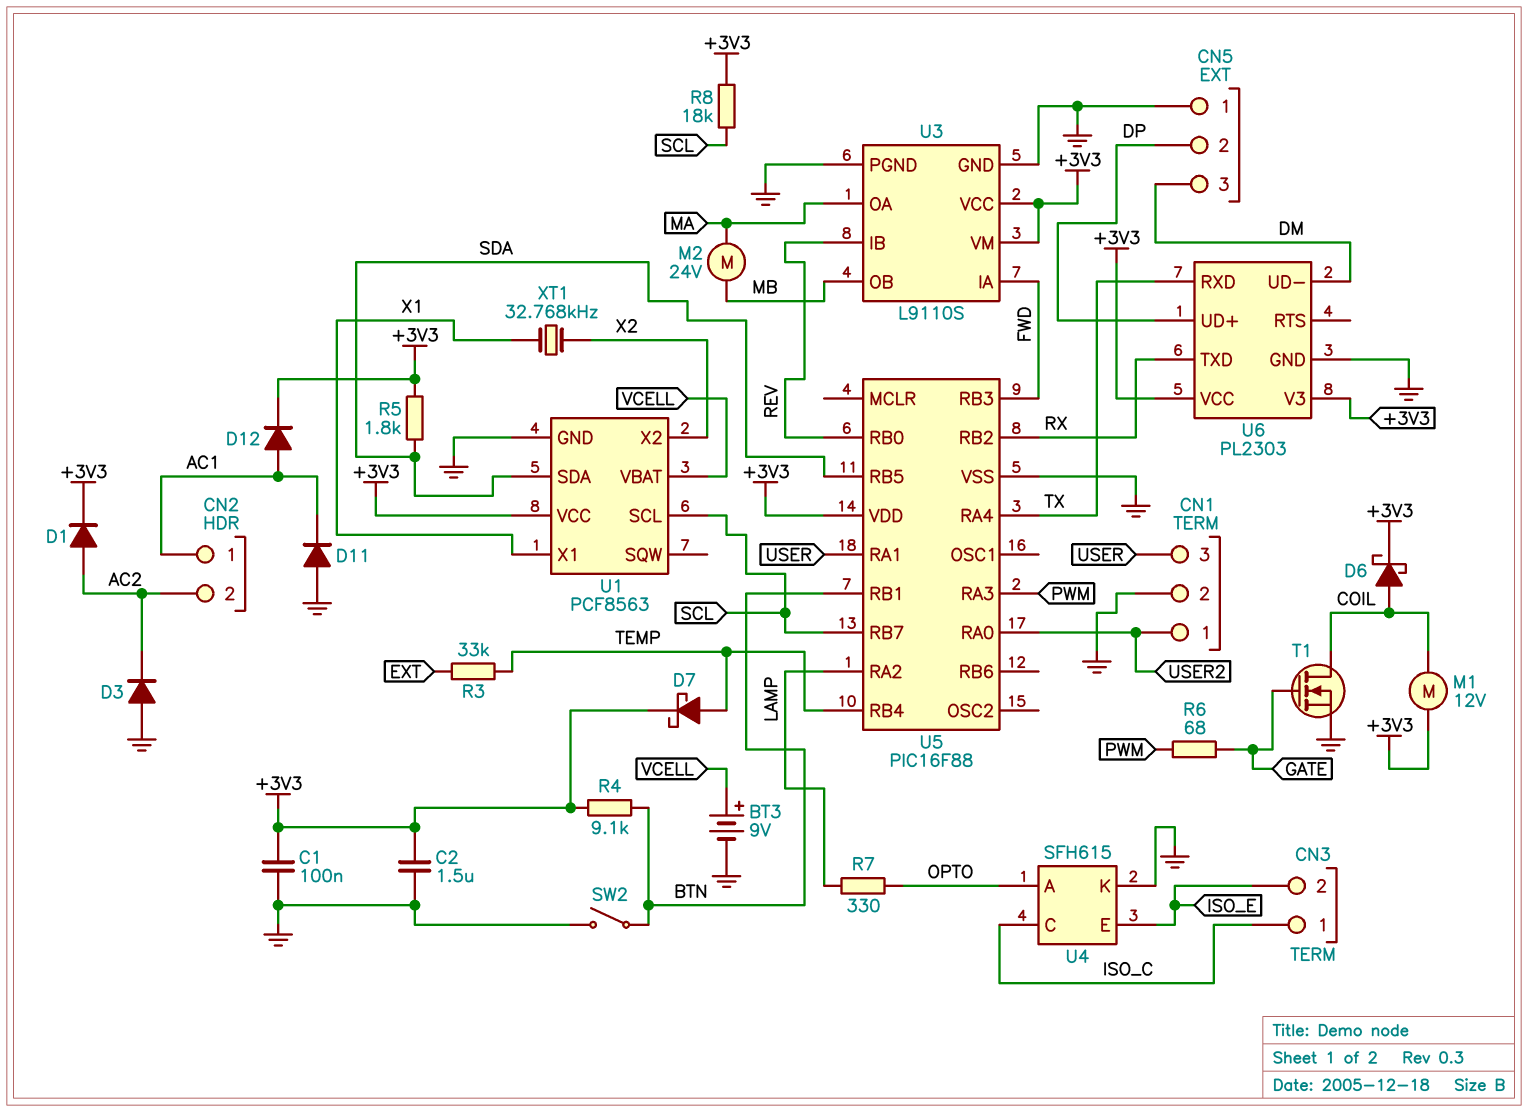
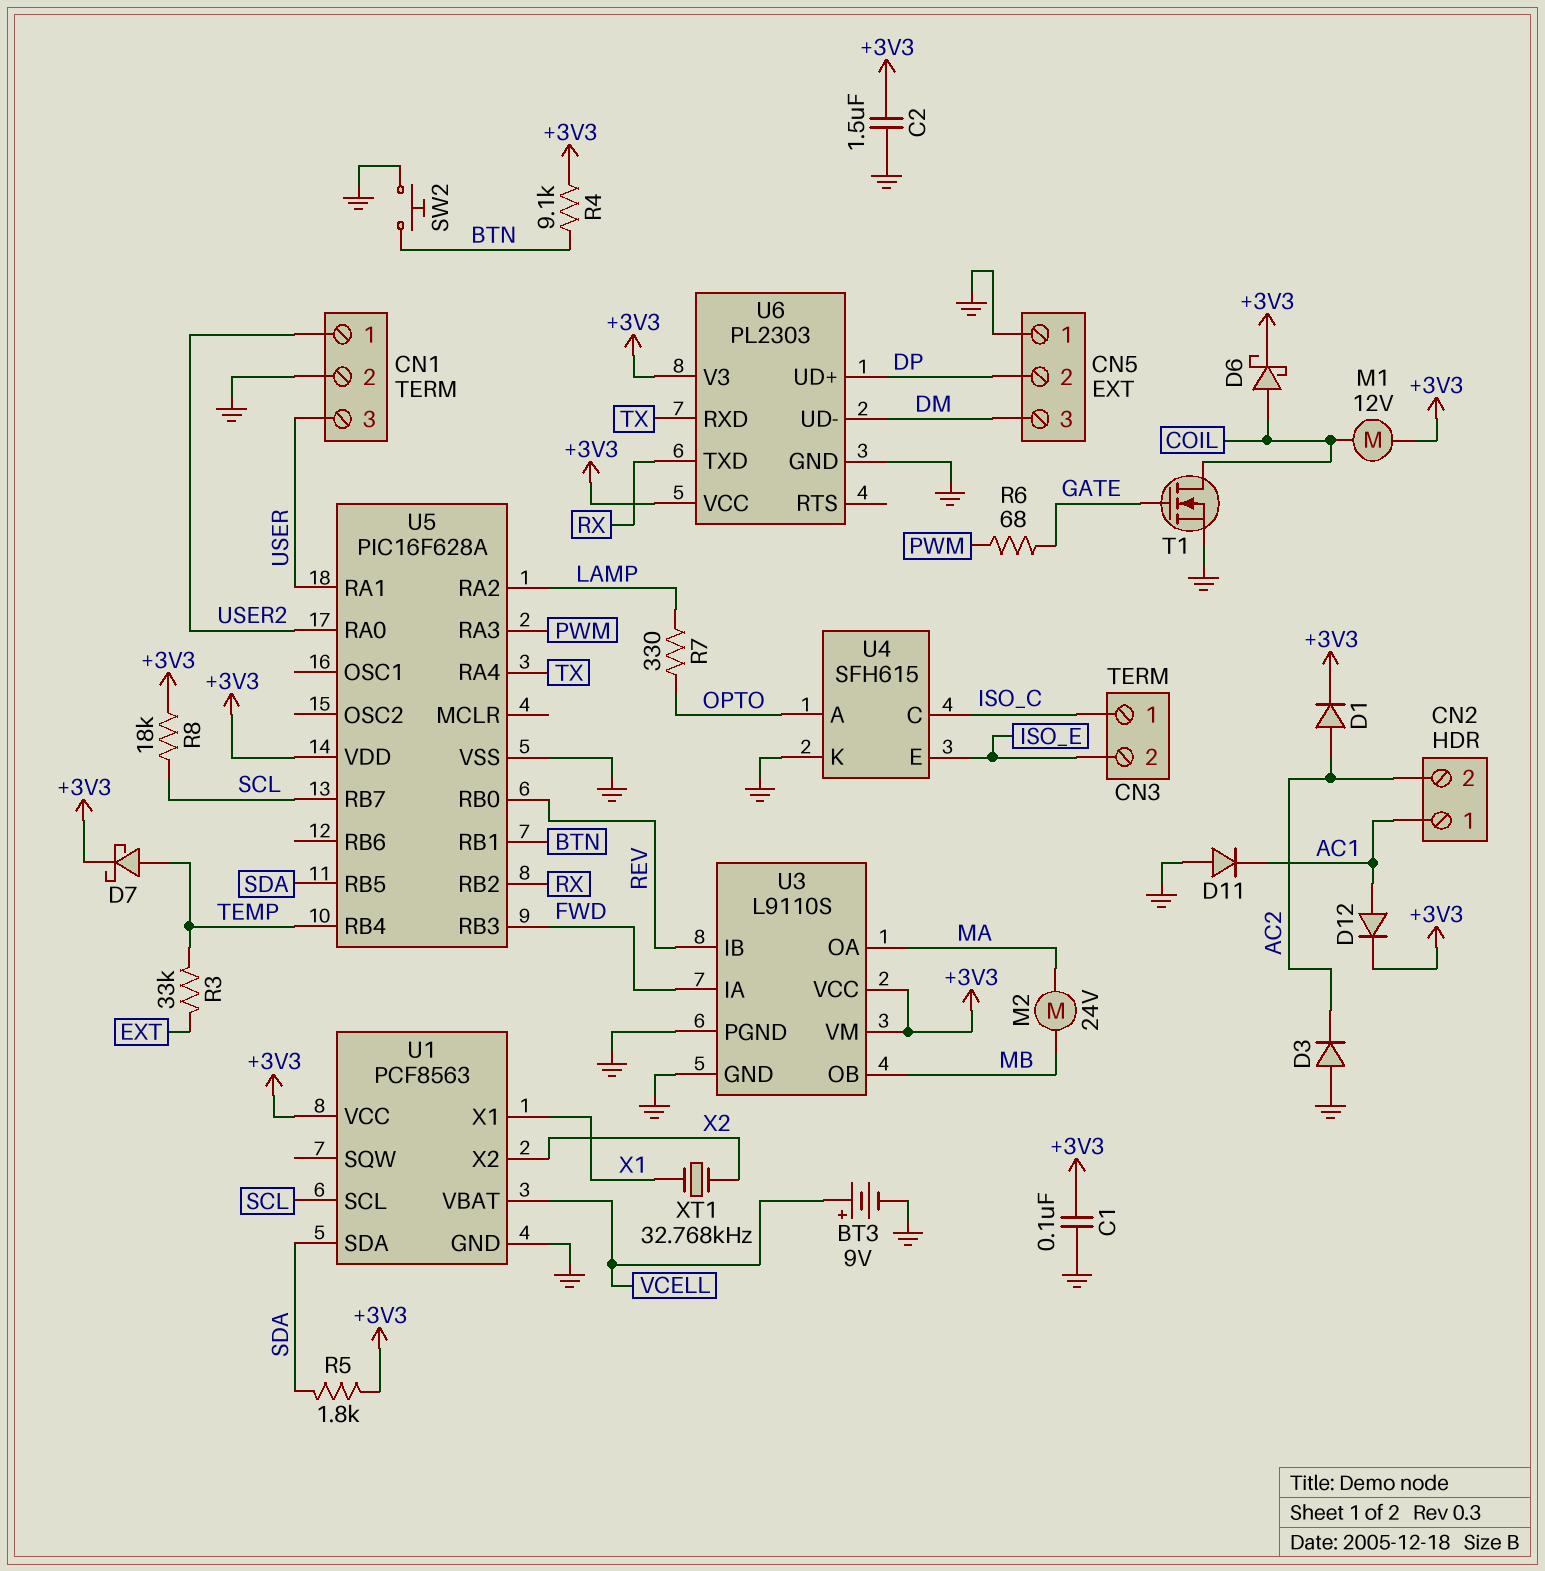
SW2: switch (BTN, GND) -> button (BTN, GND)
U5: PIC16F88 -> PIC16F628A

